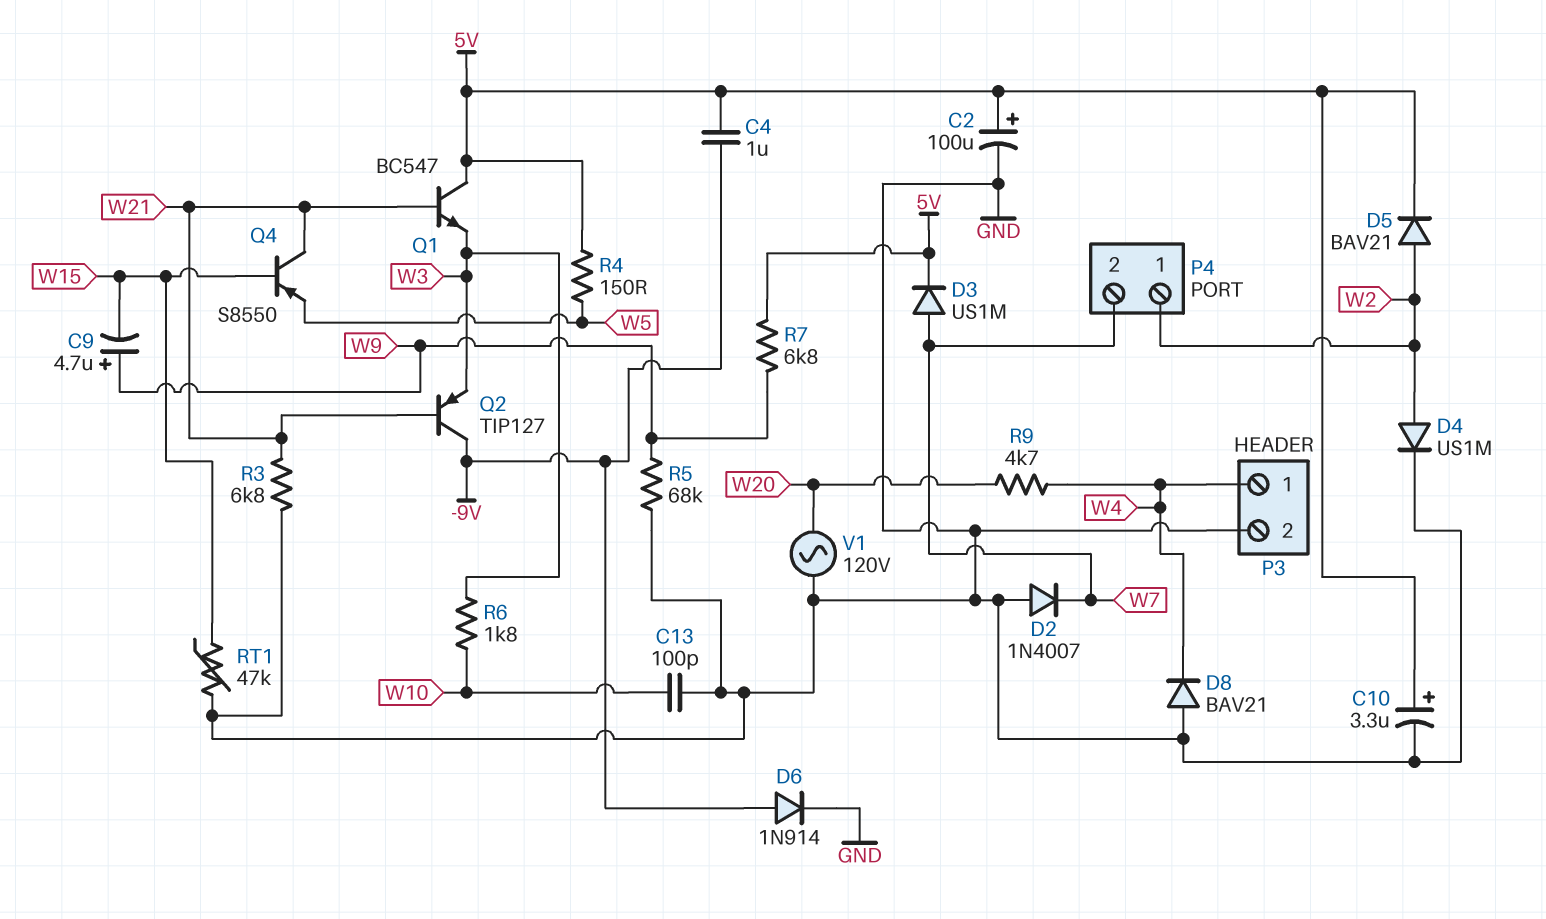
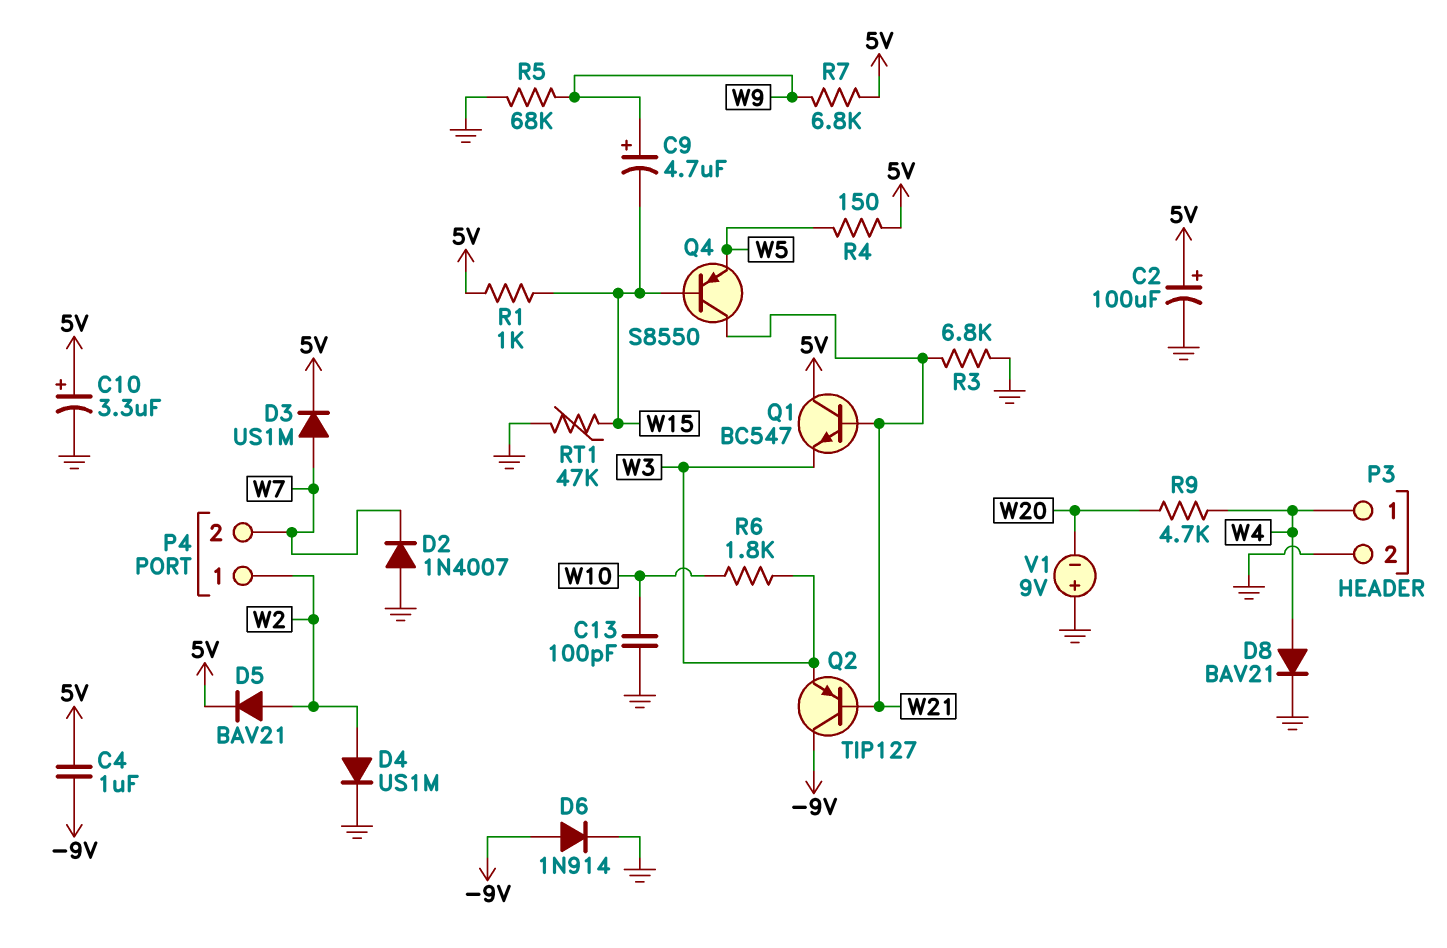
D8: diode BAV21 (A GND, K W4) -> diode BAV21 (A W4, K GND)
R1: none -> 1k (5V, W15)
V1: AC 120V (GND, W20) -> 9V (plus GND, minus W20)

